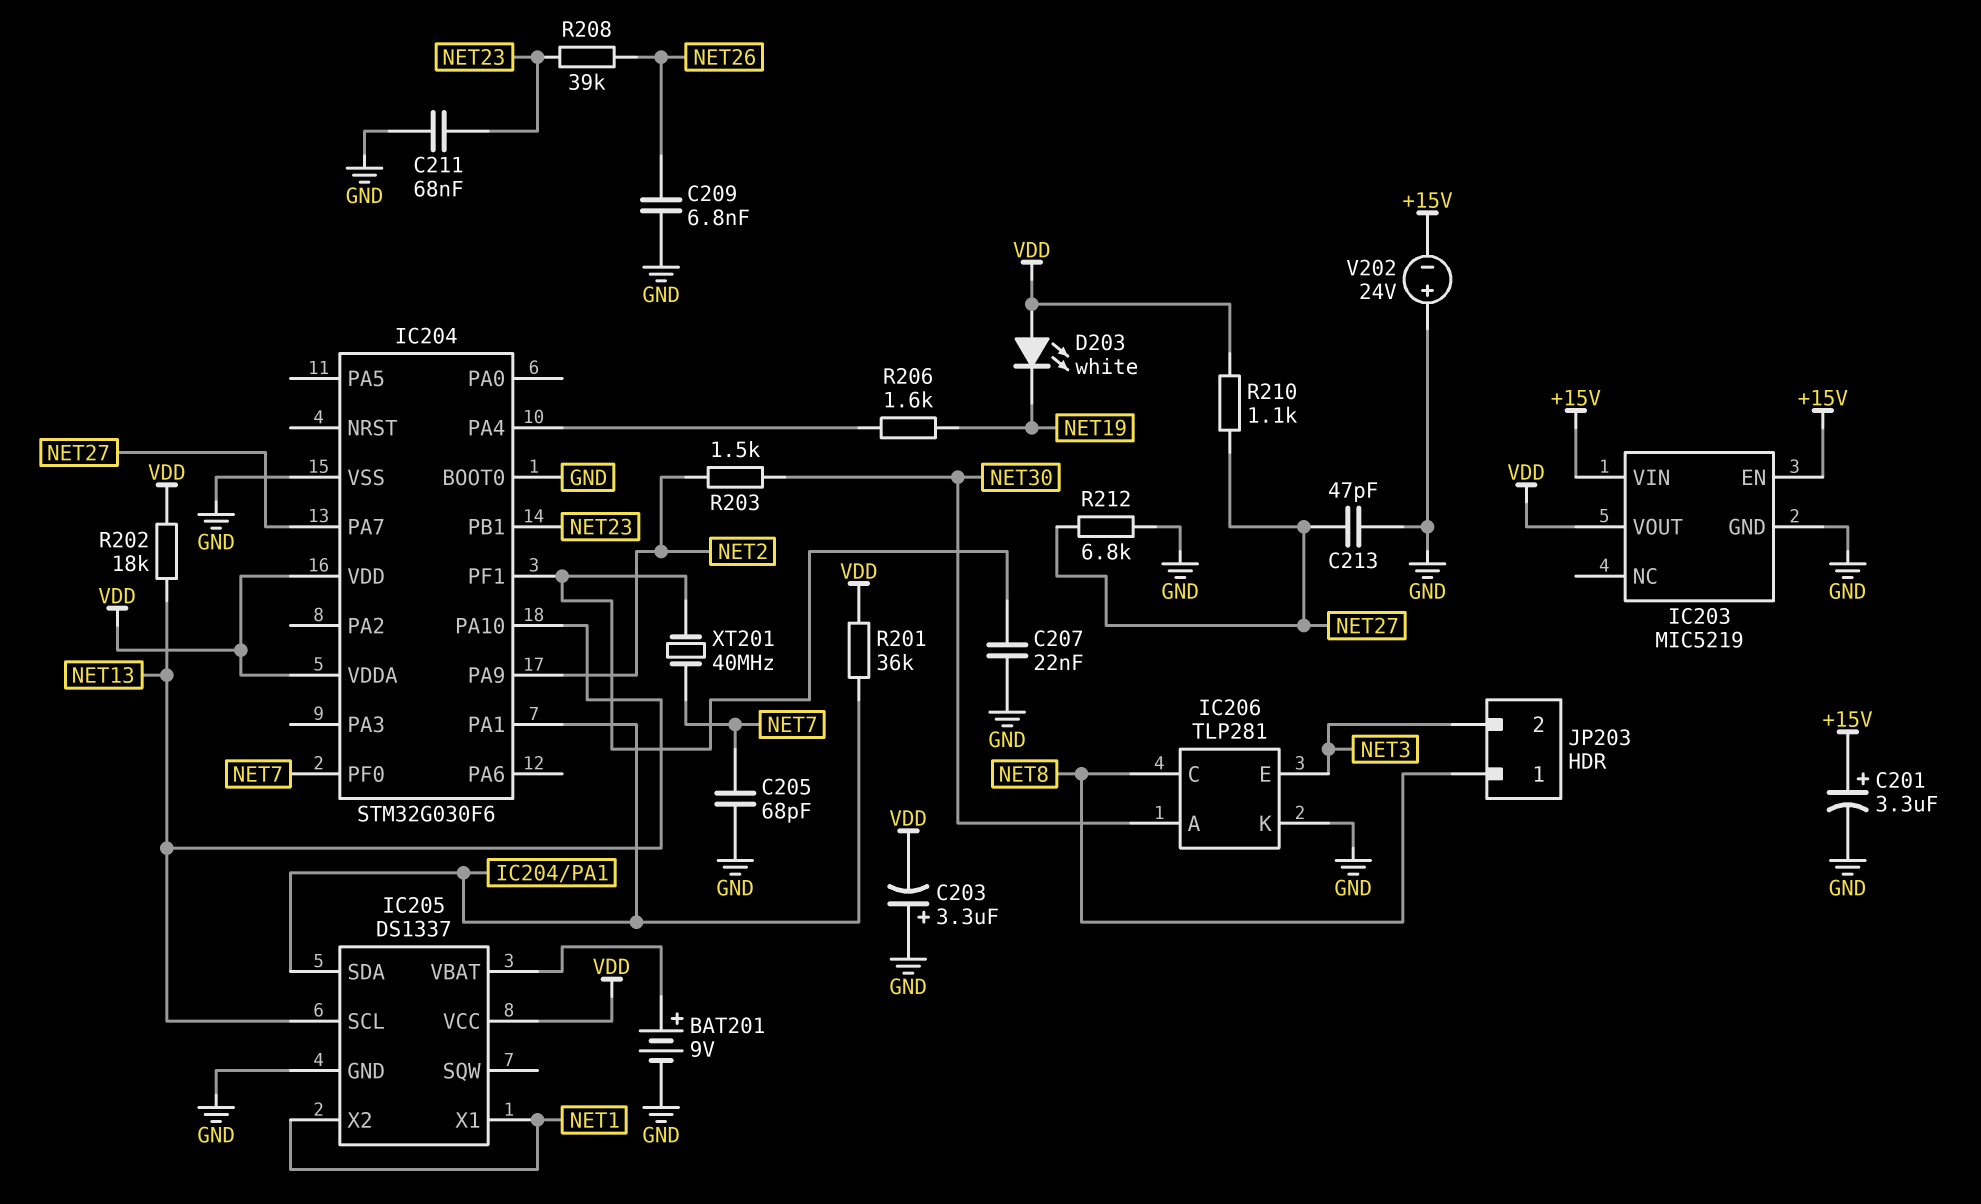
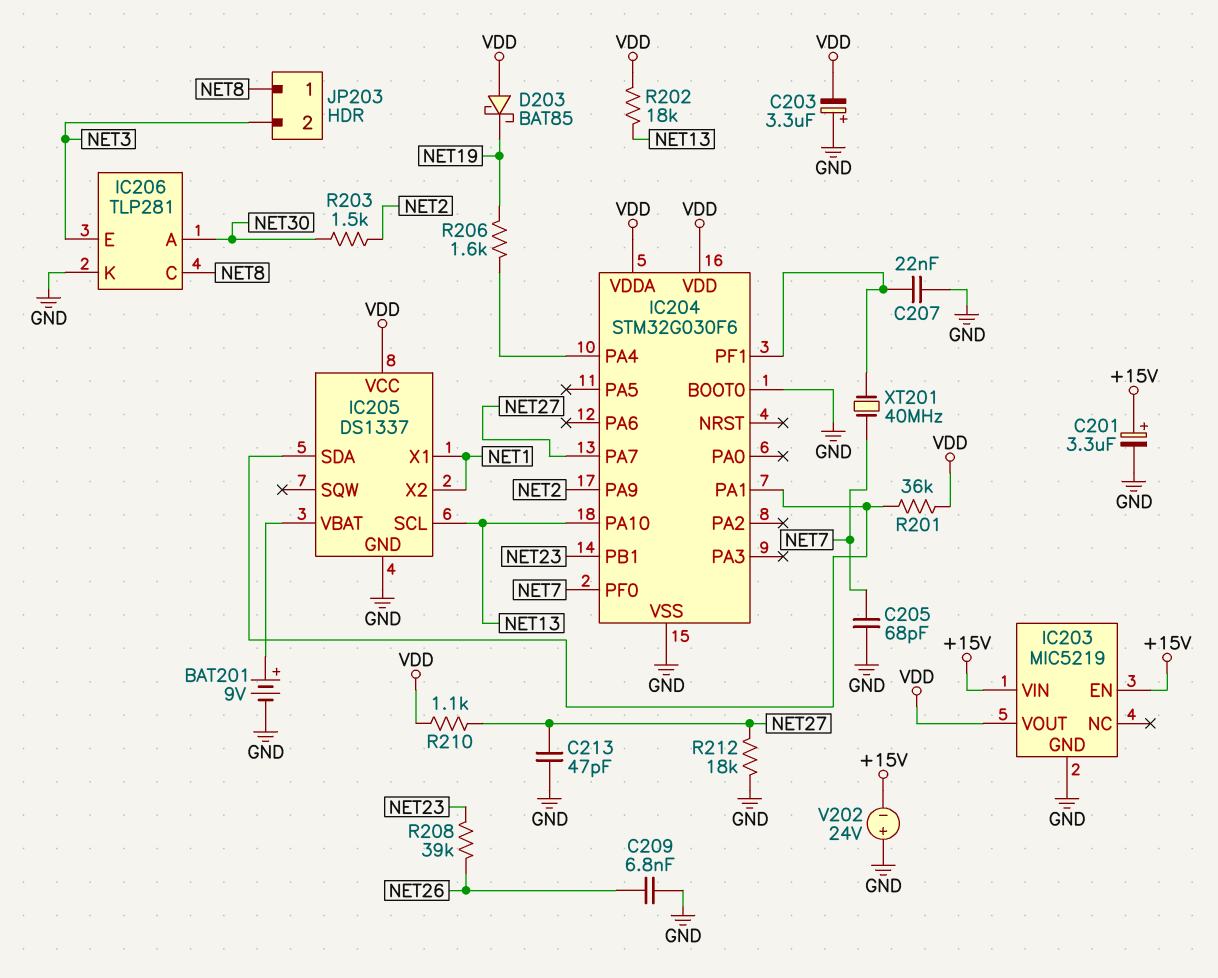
C211: 68nF (GND, NET23) -> none
D203: LED white (A VDD, K NET19) -> schottky BAT85 (A VDD, K NET19)
R212: 6.8k (GND, NET27) -> 18k (GND, NET27)

